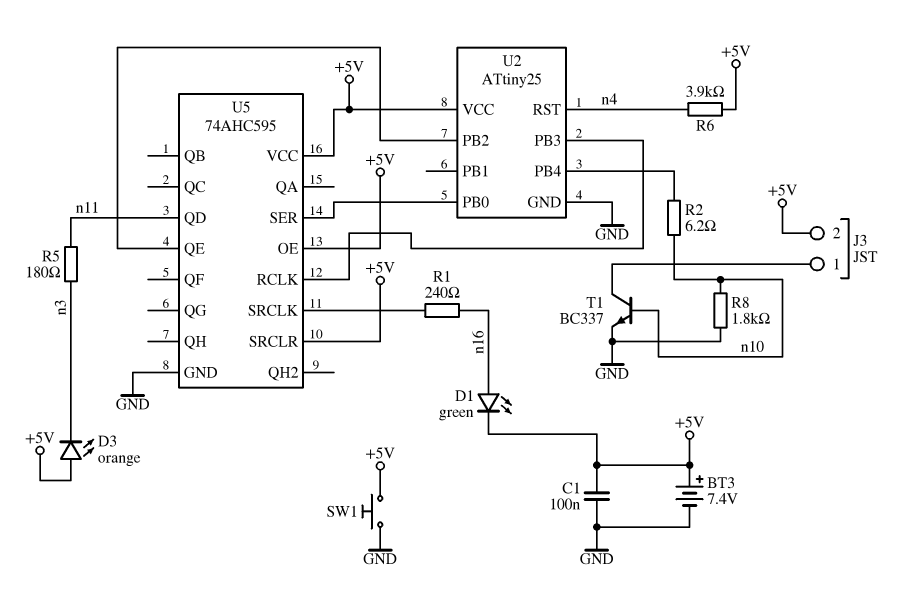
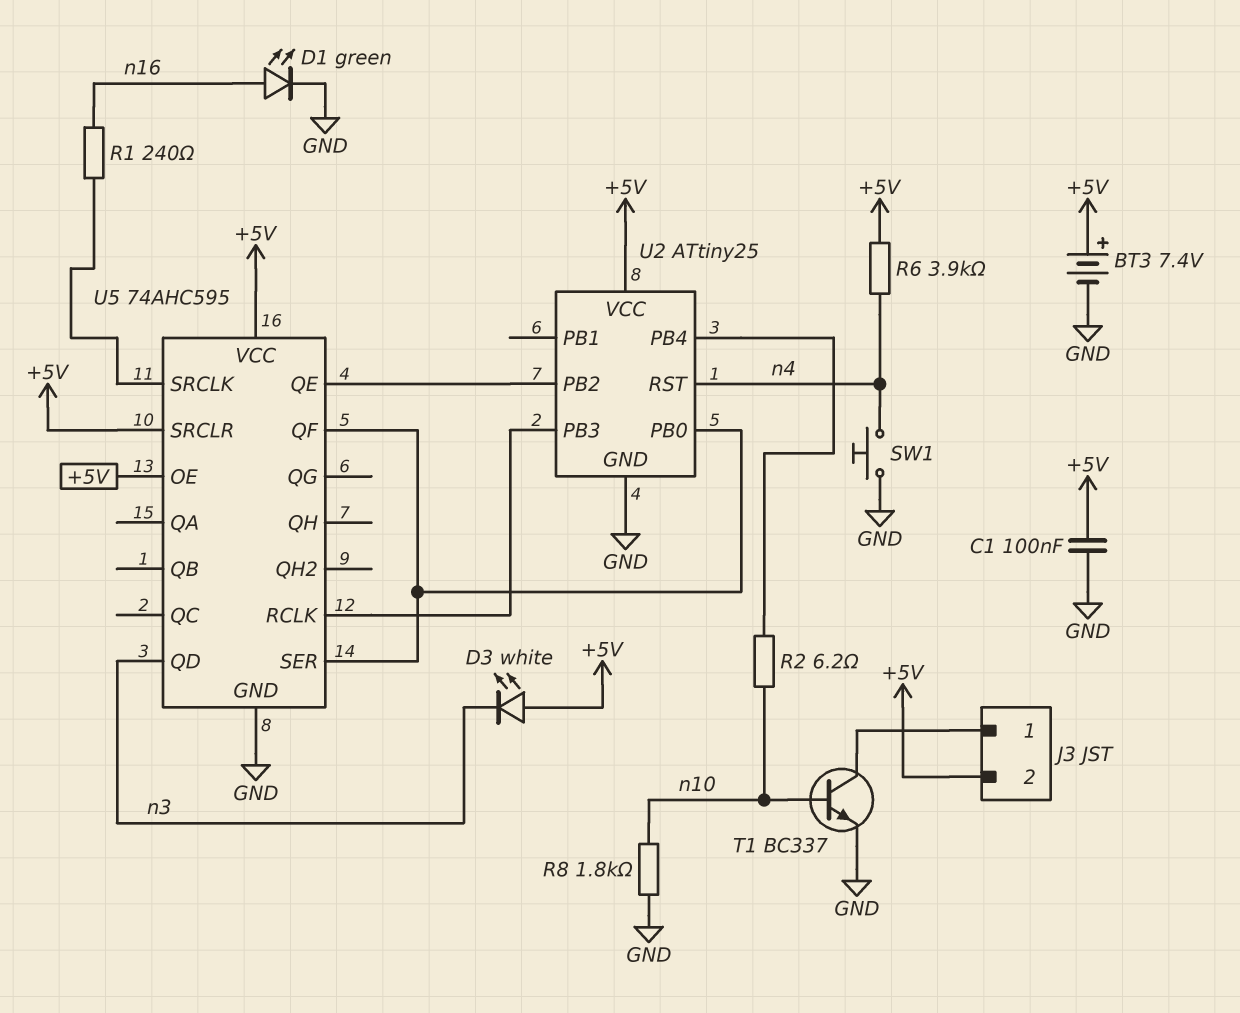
D1: LED green (A n16, K +5V) -> LED green (A n16, K GND)
D3: LED orange (A +5V, K n3) -> LED white (A +5V, K n3)
R5: 180 (n3, n11) -> none
SW1: button (+5V, GND) -> button (GND, n4)
U5 pin QD: n11 -> n3
U5 pin QF: none -> U2/PB0

